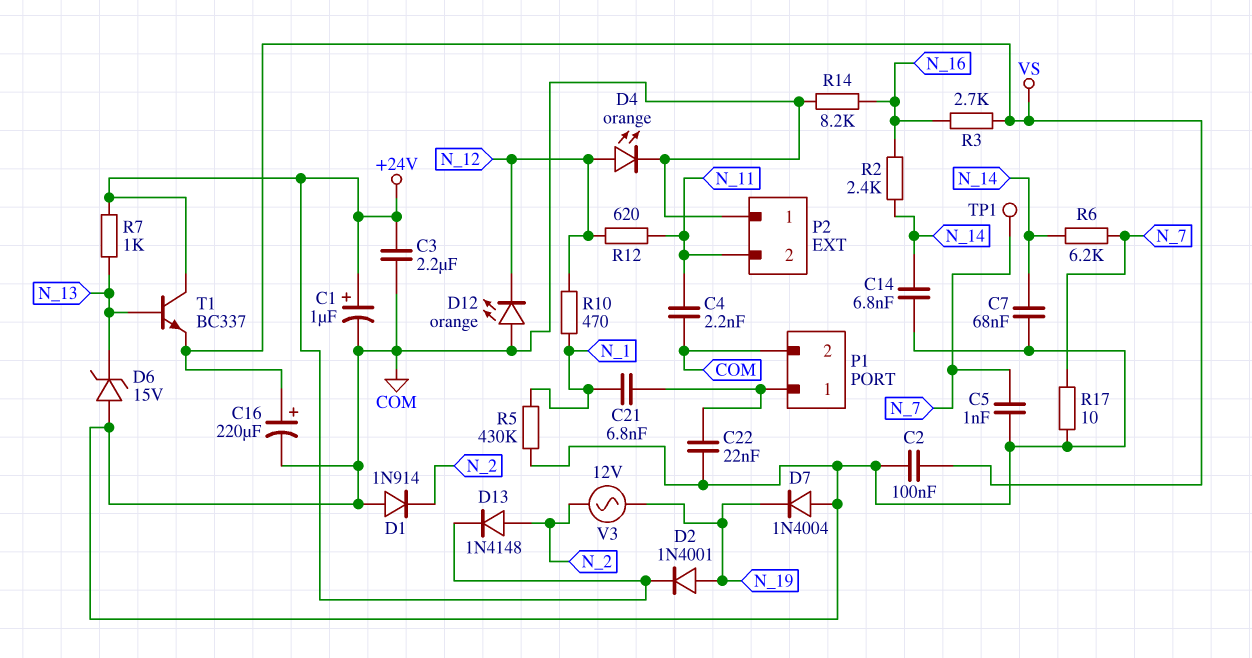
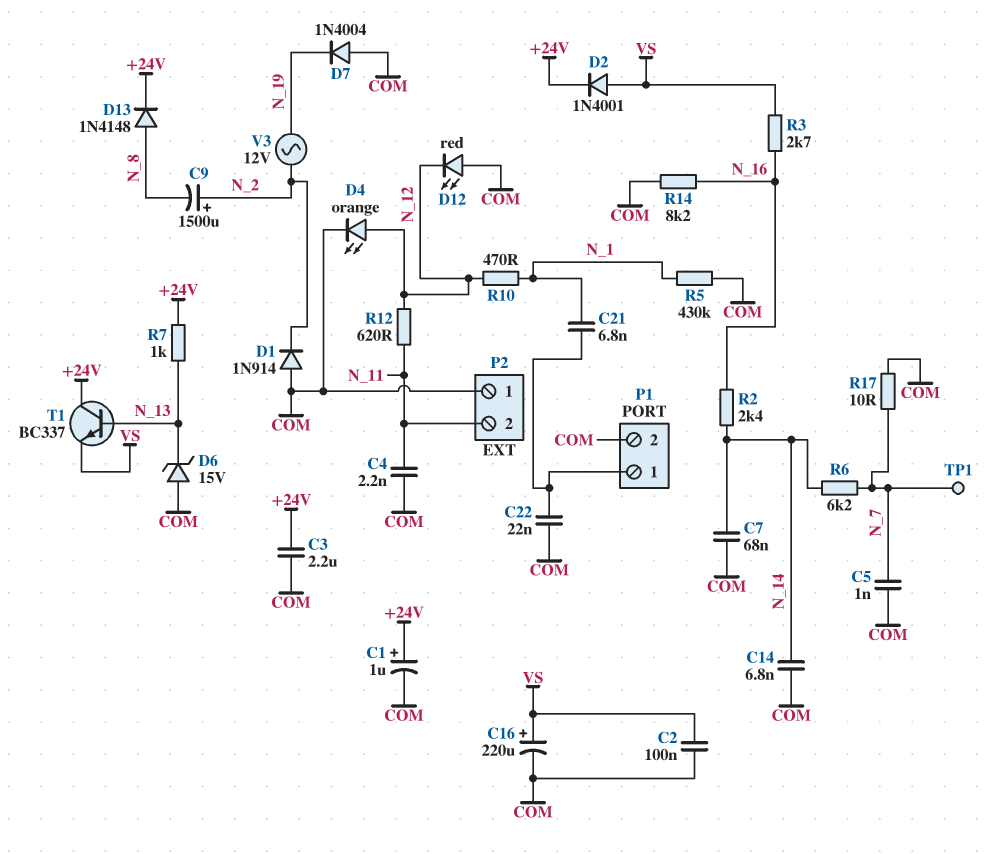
C9: none -> 1500uF (plus N_2, minus N_8)
D2: diode 1N4001 (A N_19, K +24V) -> diode 1N4001 (A VS, K +24V)
D12: LED orange (A COM, K N_12) -> LED red (A COM, K N_12)
D13: diode 1N4148 (A N_2, K +24V) -> diode 1N4148 (A N_8, K +24V)

